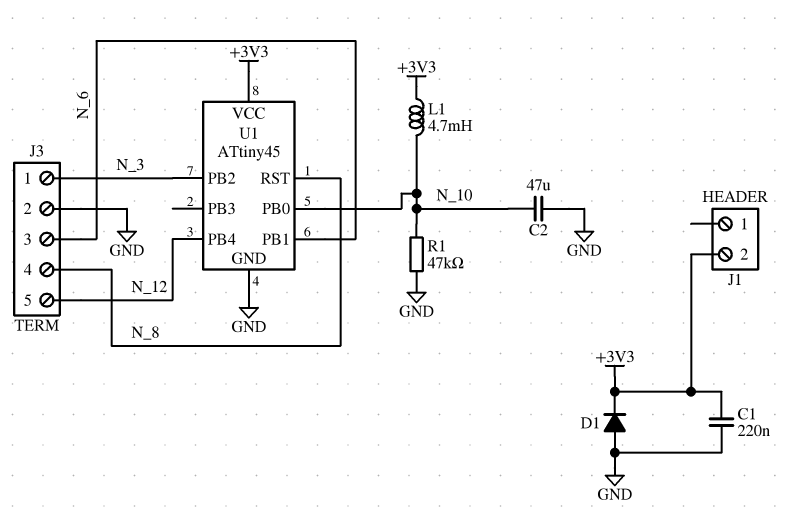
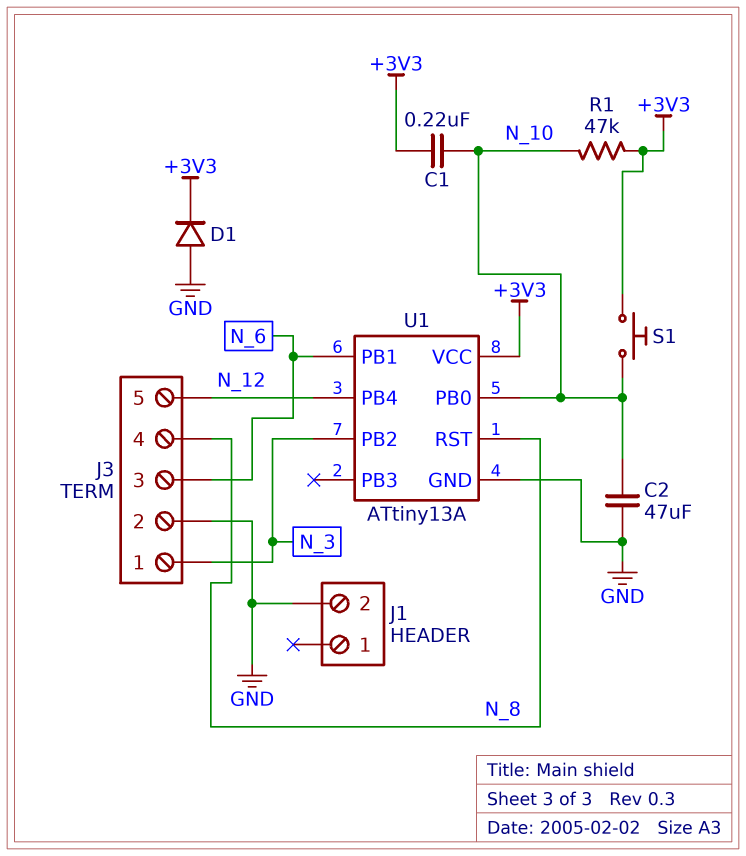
C1: 220nF (+3V3, GND) -> 220nF (+3V3, N_10)
J1 pin 2: +3V3 -> GND
L1: 4.7mH (+3V3, N_10) -> none
R1: 47k (GND, N_10) -> 47k (+3V3, N_10)
S1: none -> button (+3V3, N_10)
U1: ATtiny45 -> ATtiny13A

